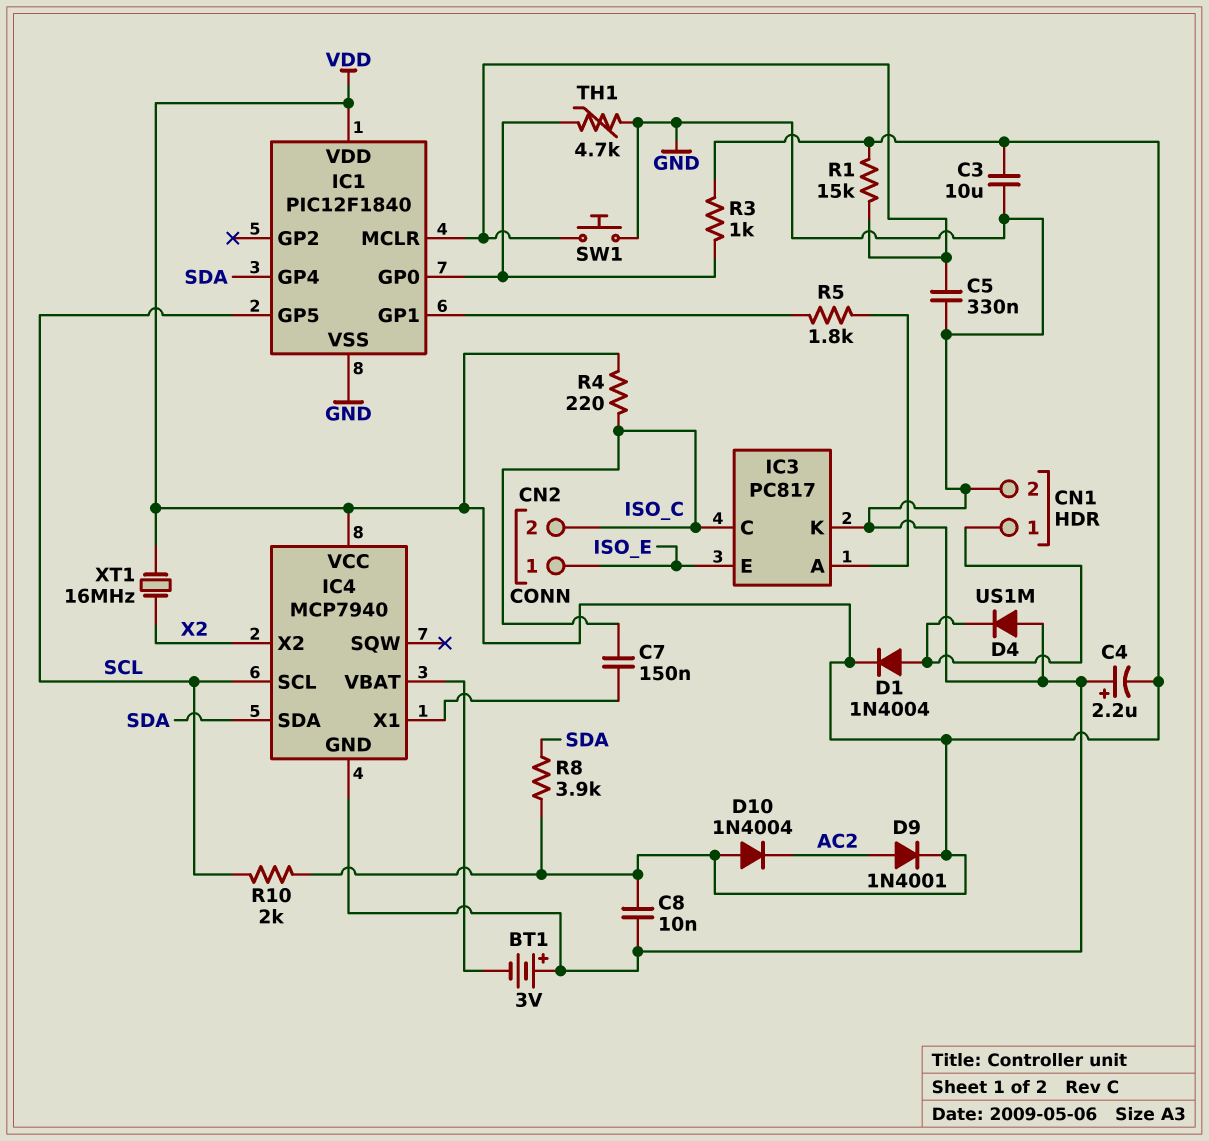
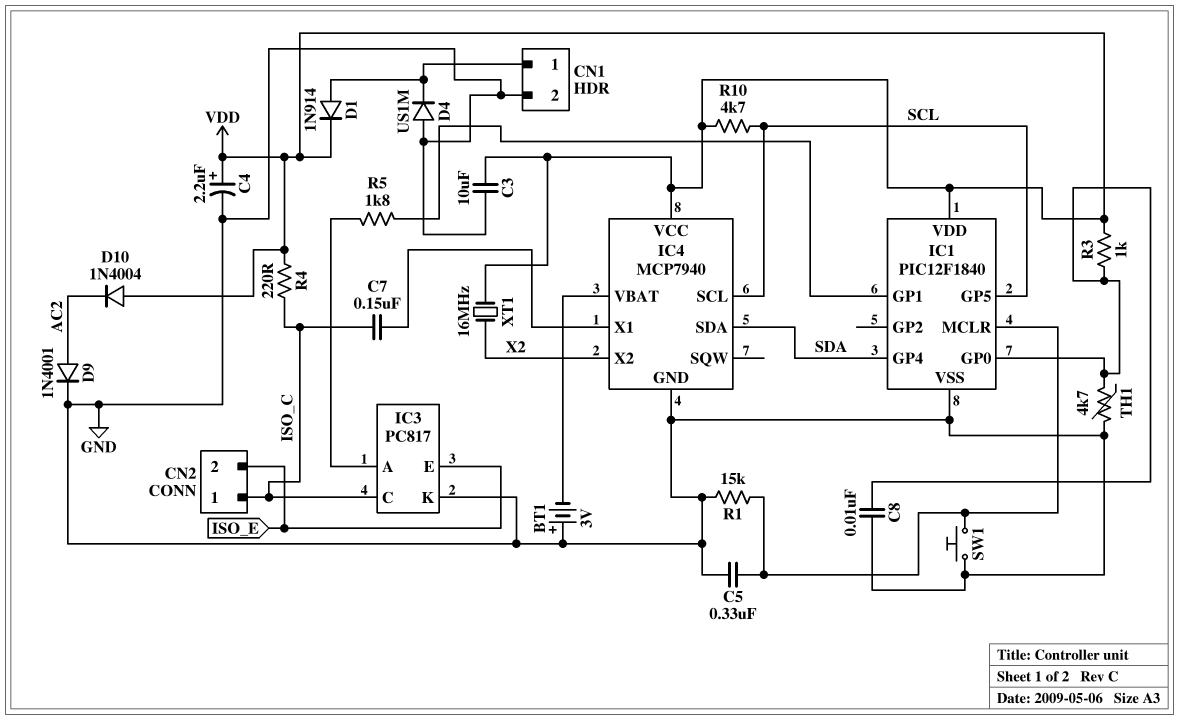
C4: 2.2uF (plus GND, minus VDD) -> 2.2uF (plus VDD, minus GND)
C8: 10nF (GND, VDD) -> 10nF (GND, IC1/GP0)
CN2 pin 1: ISO_E -> ISO_C
CN2 pin 2: ISO_C -> ISO_E
D1: diode 1N4004 (A CN1/1, K VDD) -> diode 1N914 (A CN1/1, K VDD)
D9: diode 1N4001 (A AC2, K VDD) -> diode 1N4001 (A AC2, K GND)
R1: 15k (IC1/MCLR, VDD) -> 15k (GND, IC1/MCLR)
R8: 3.9k (SDA, VDD) -> none
R10: 2k (SCL, VDD) -> 4.7k (SCL, VDD)

